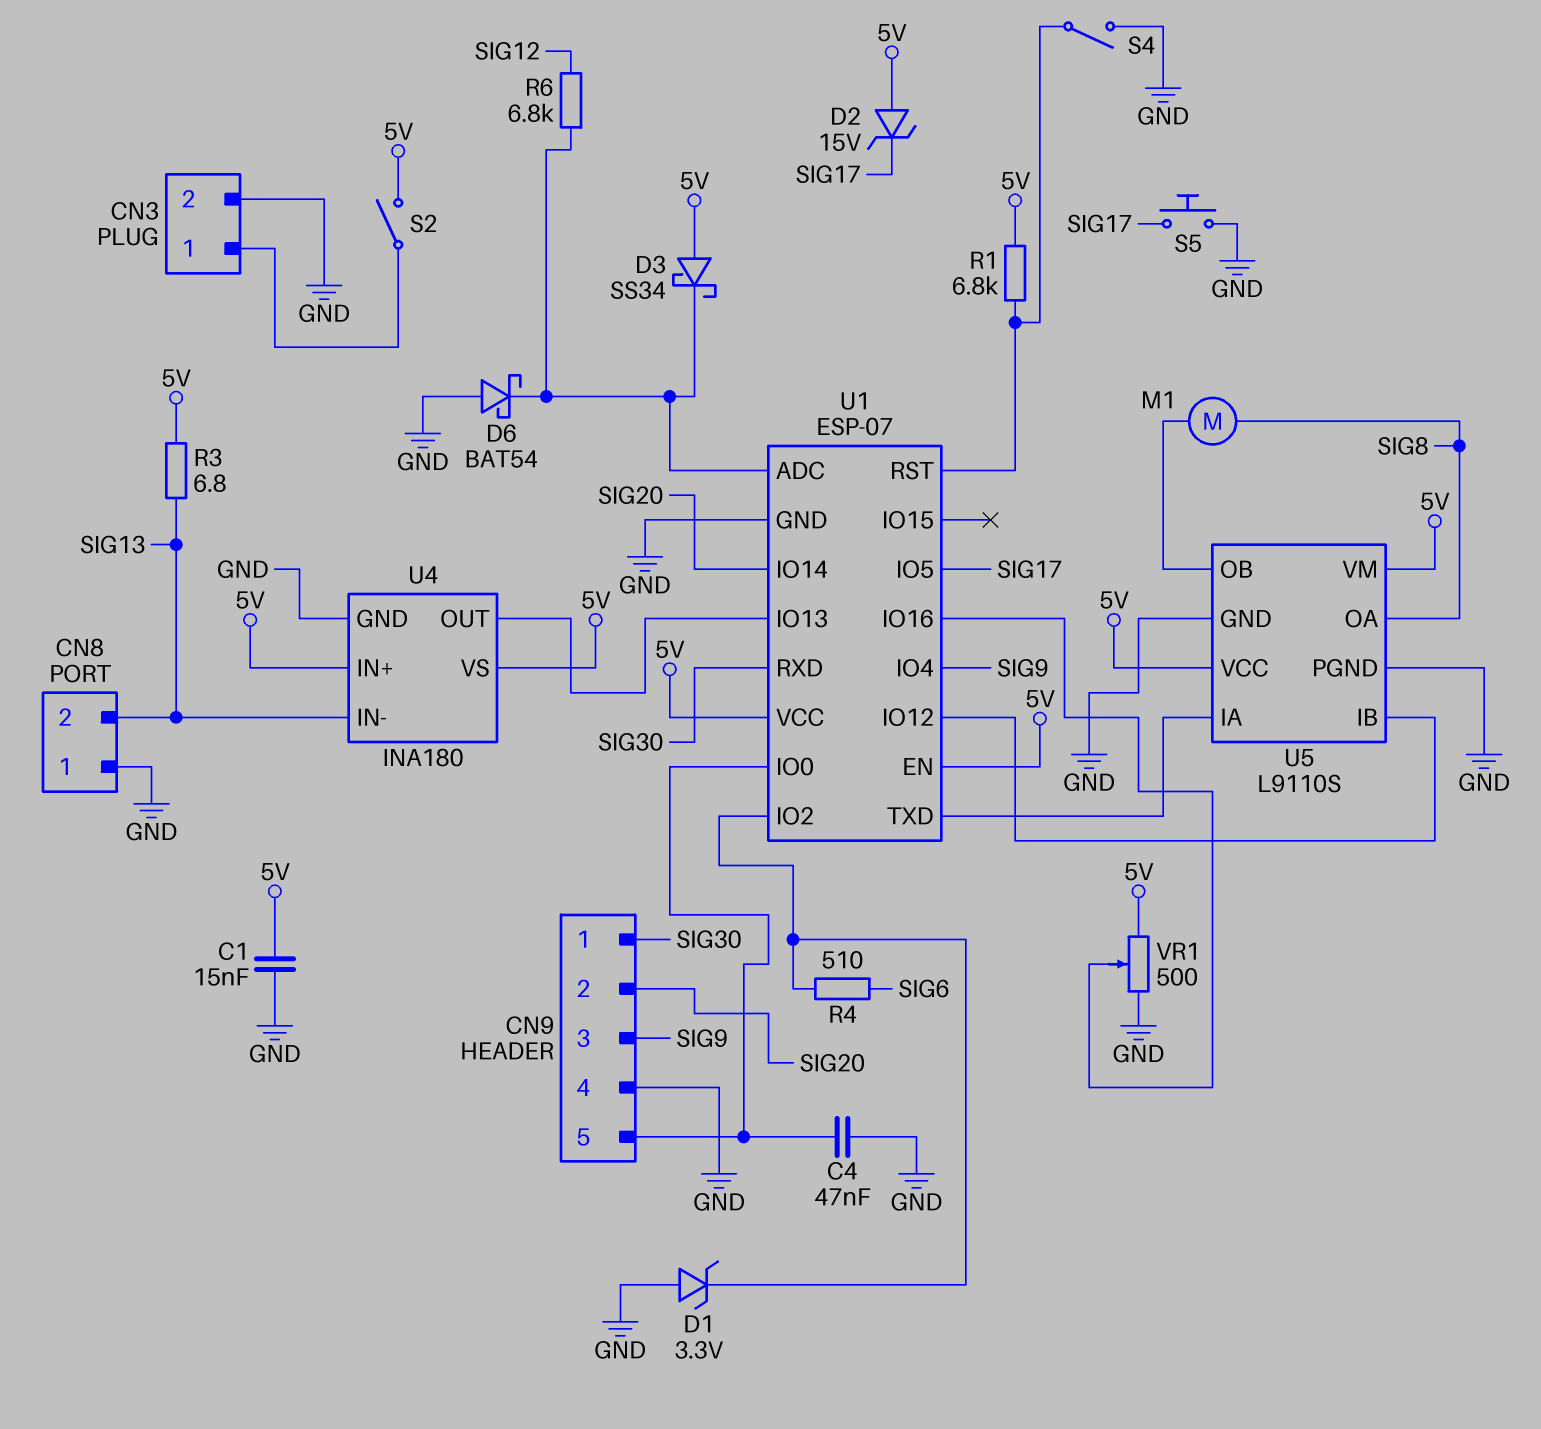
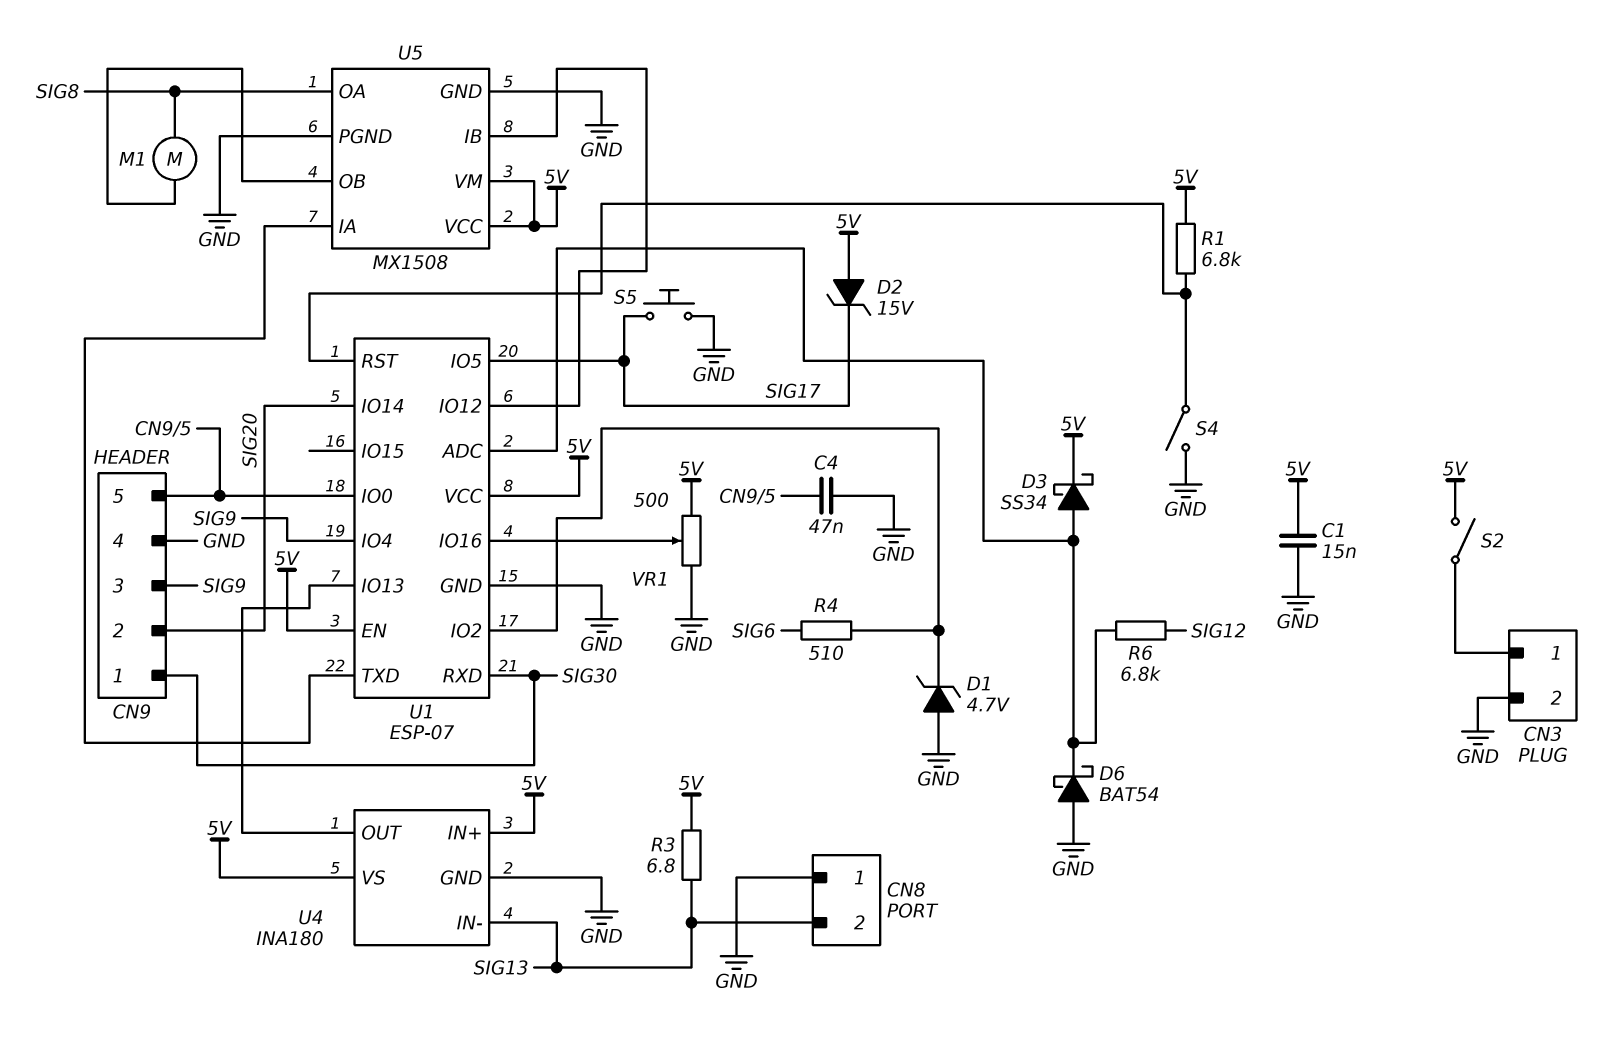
D1: zener 3.3V (A GND, K U1/IO2) -> zener 4.7V (A GND, K U1/IO2)
D3: schottky SS34 (A 5V, K U1/ADC) -> schottky SS34 (A U1/ADC, K 5V)
U5: L9110S -> MX1508

